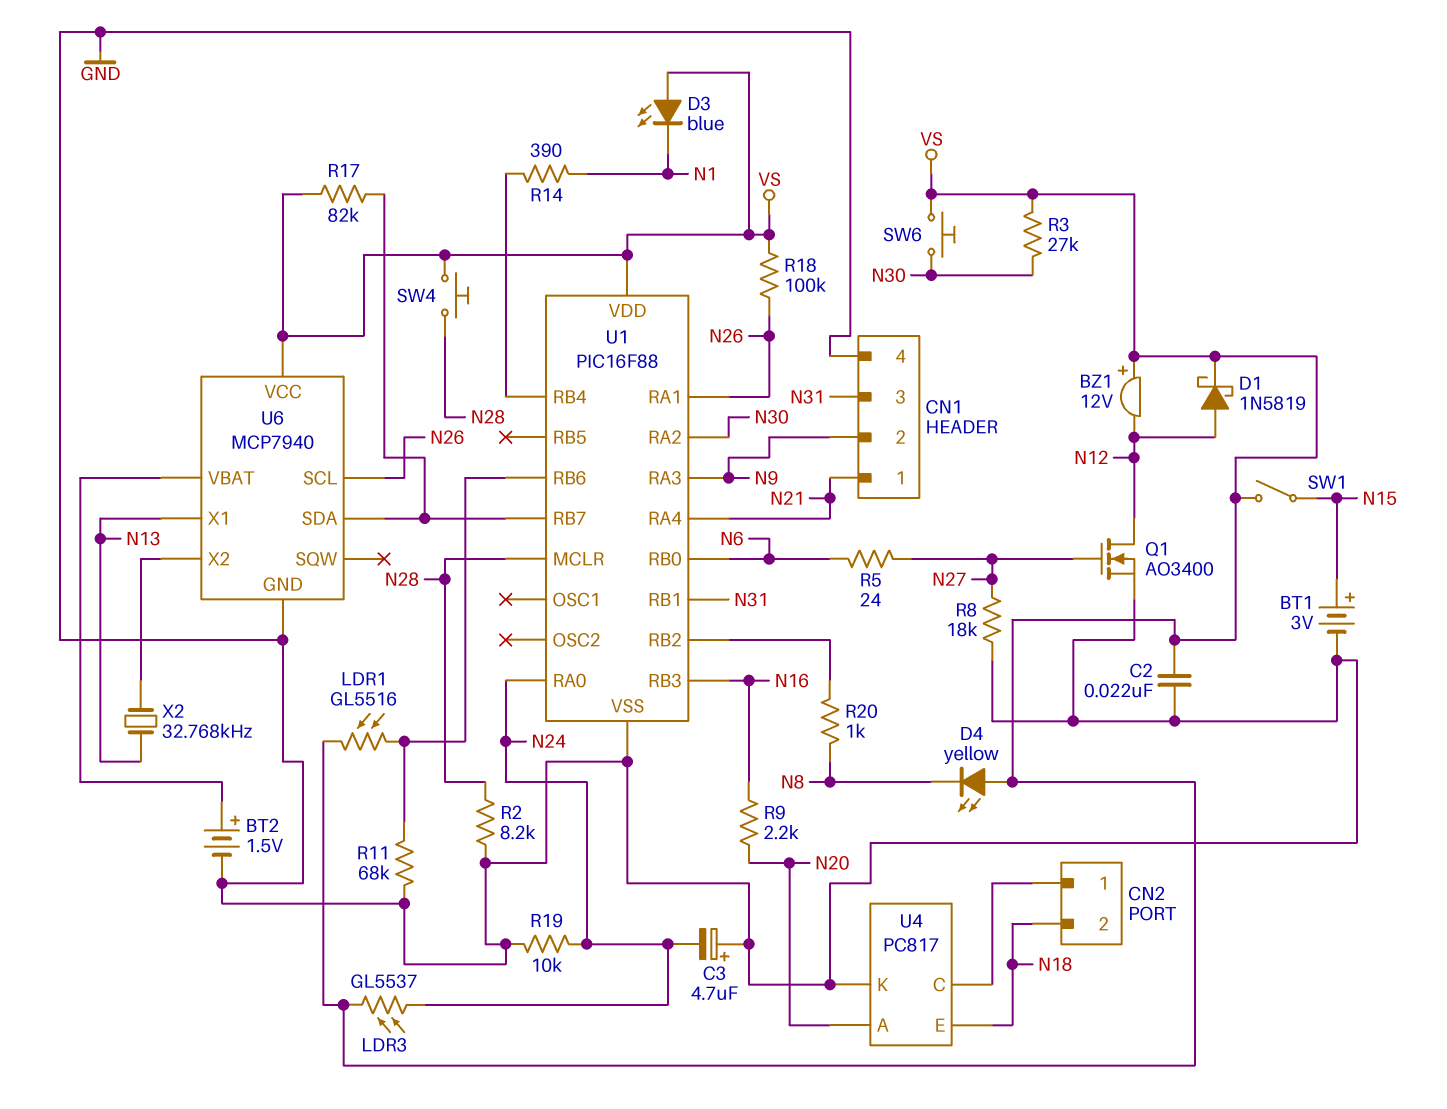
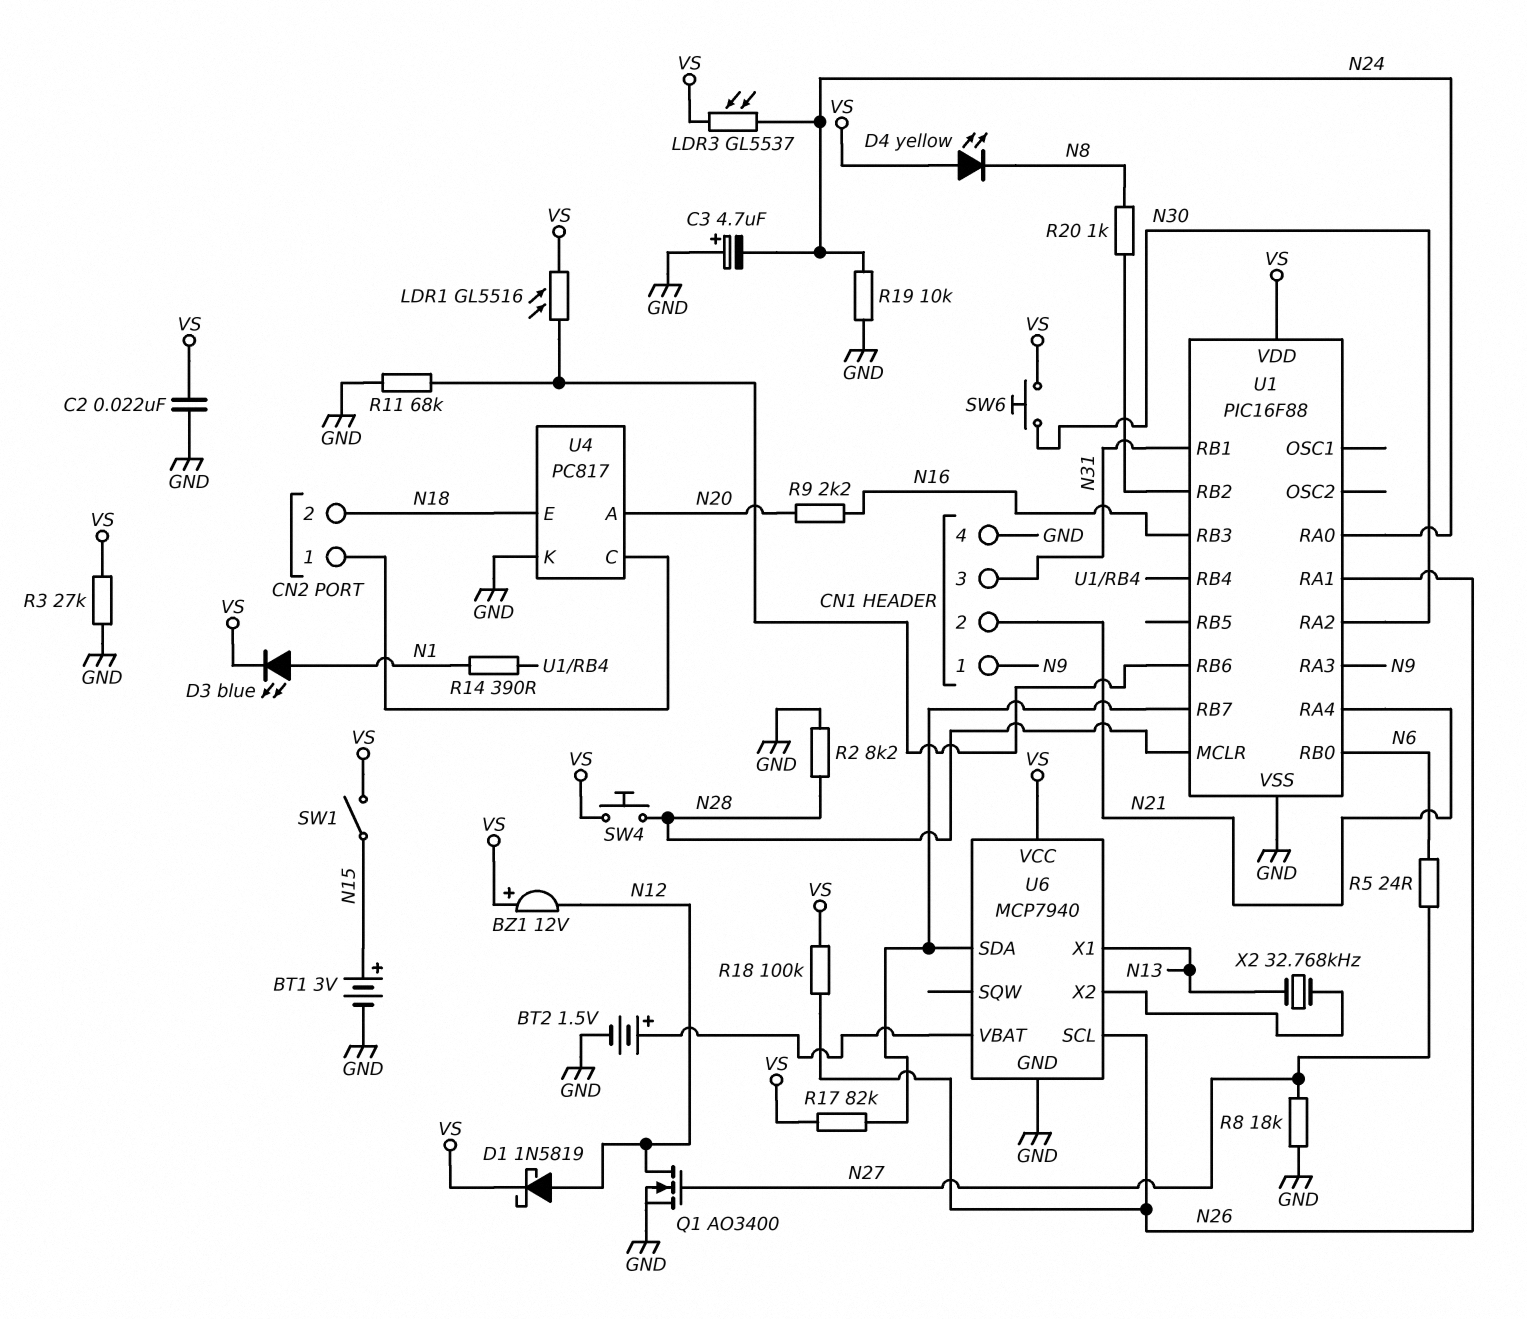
CN1 pin 1: N21 -> N9
CN1 pin 2: N9 -> N21
D3: LED blue (A VS, K N1) -> LED blue (A N1, K VS)
R3: 27k (N30, VS) -> 27k (GND, VS)

